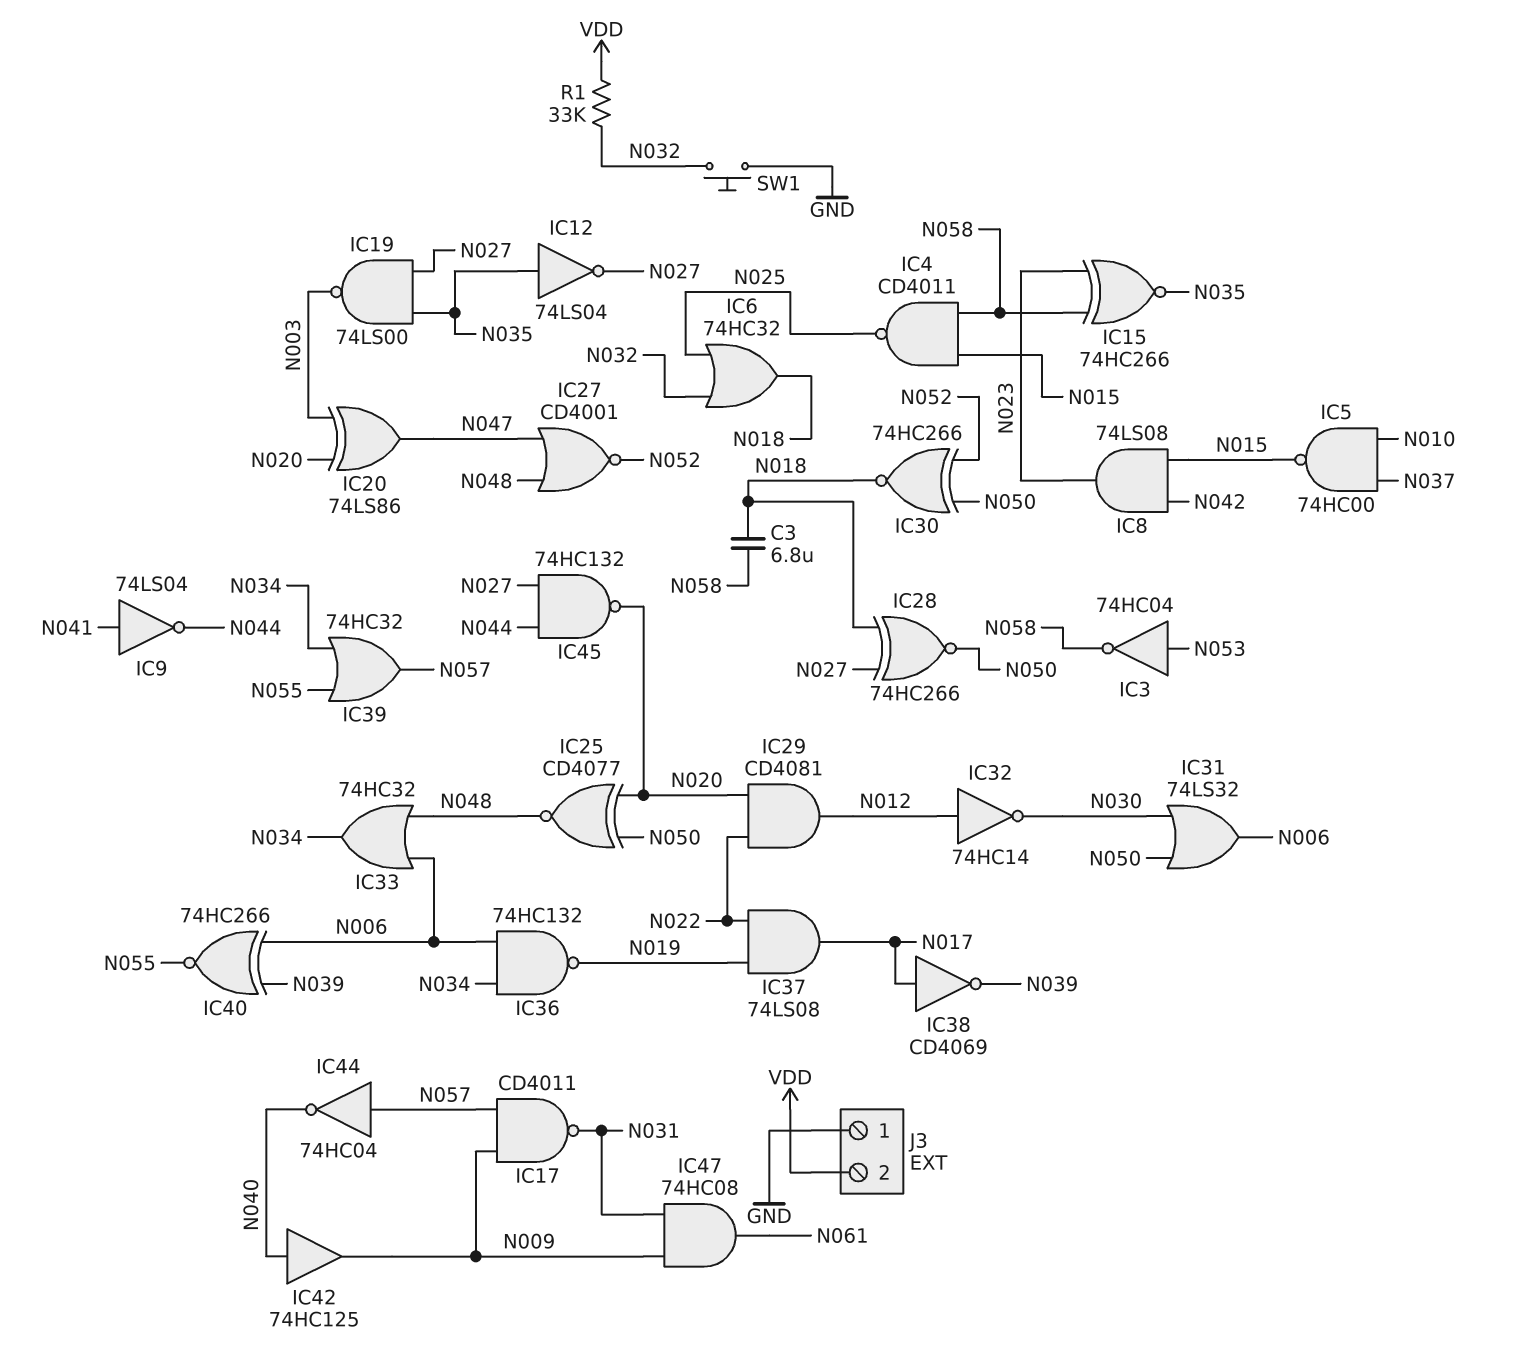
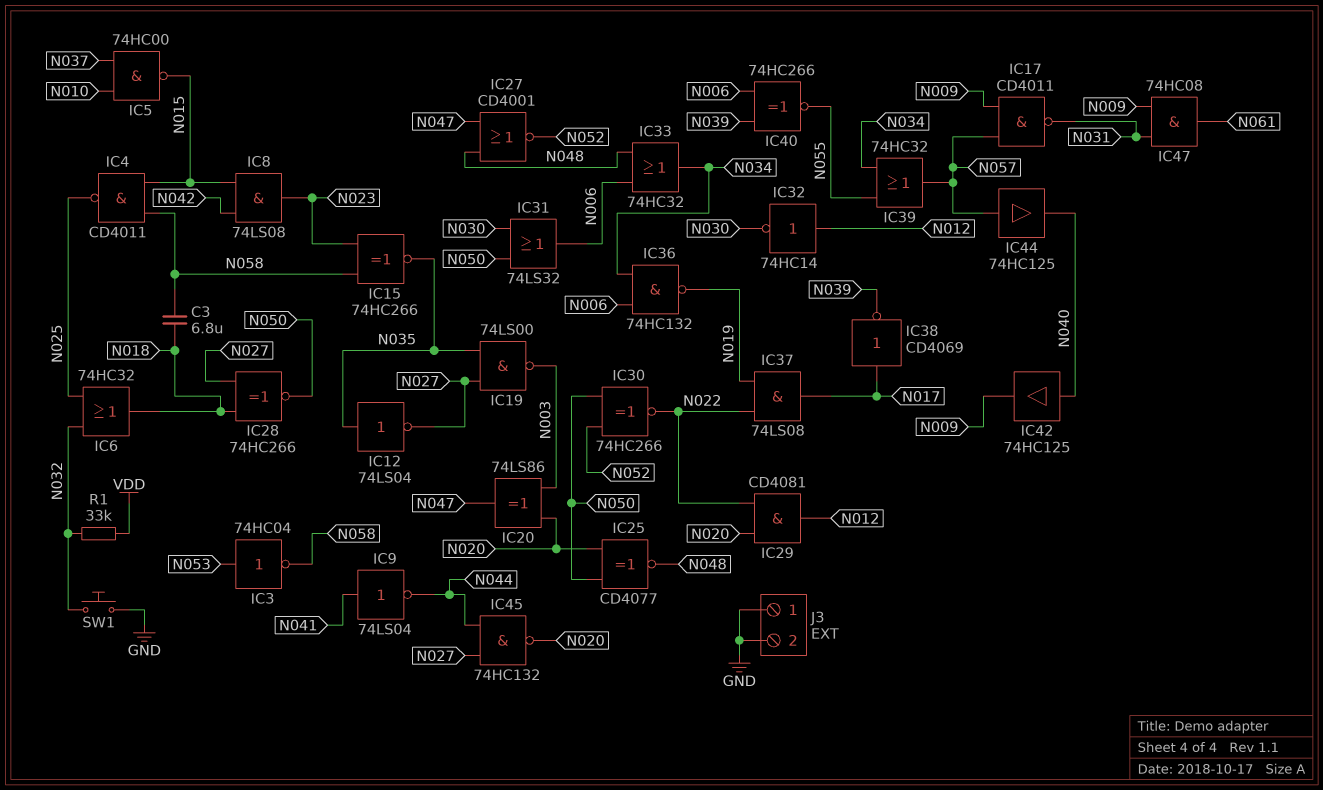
IC30: XNOR 74HC266 (in N050, in N052, out N018) -> XNOR 74HC266 (in N050, in N052, out N022)
IC44: NOT 74HC04 (in N057, out N040) -> buffer 74HC125 (in N057, out N040)
J3 pin 2: VDD -> GND

